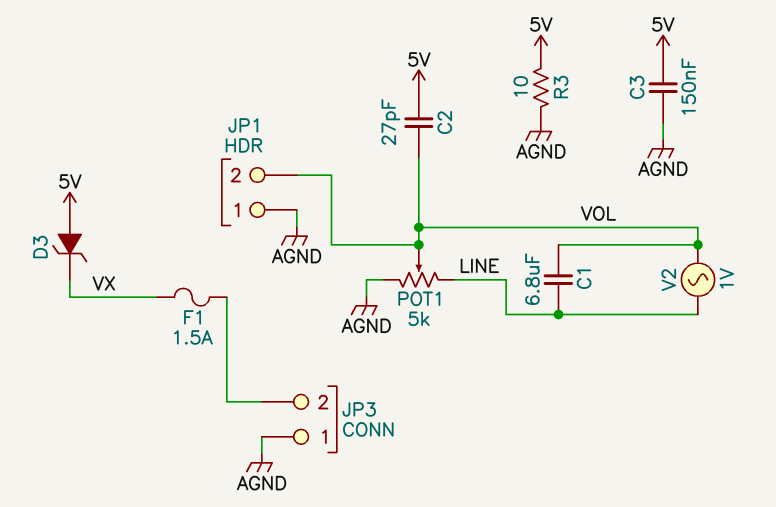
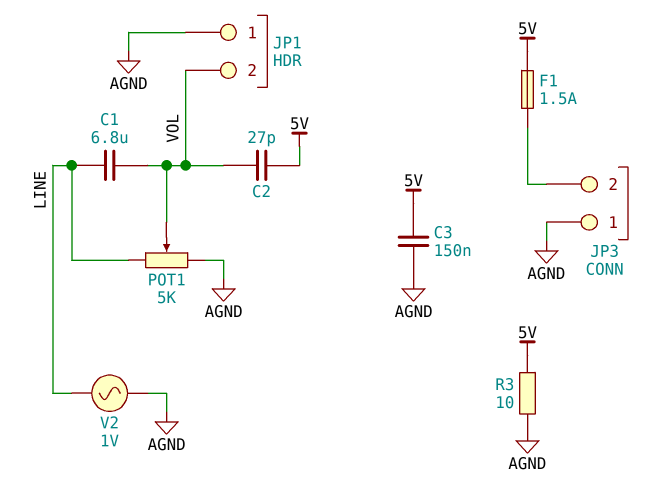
D3: zener (A 5V, K VX) -> none
F1: 1.5A (JP3/2, VX) -> 1.5A (5V, JP3/2)
V2: AC 1V (LINE, VOL) -> AC 1V (AGND, LINE)

